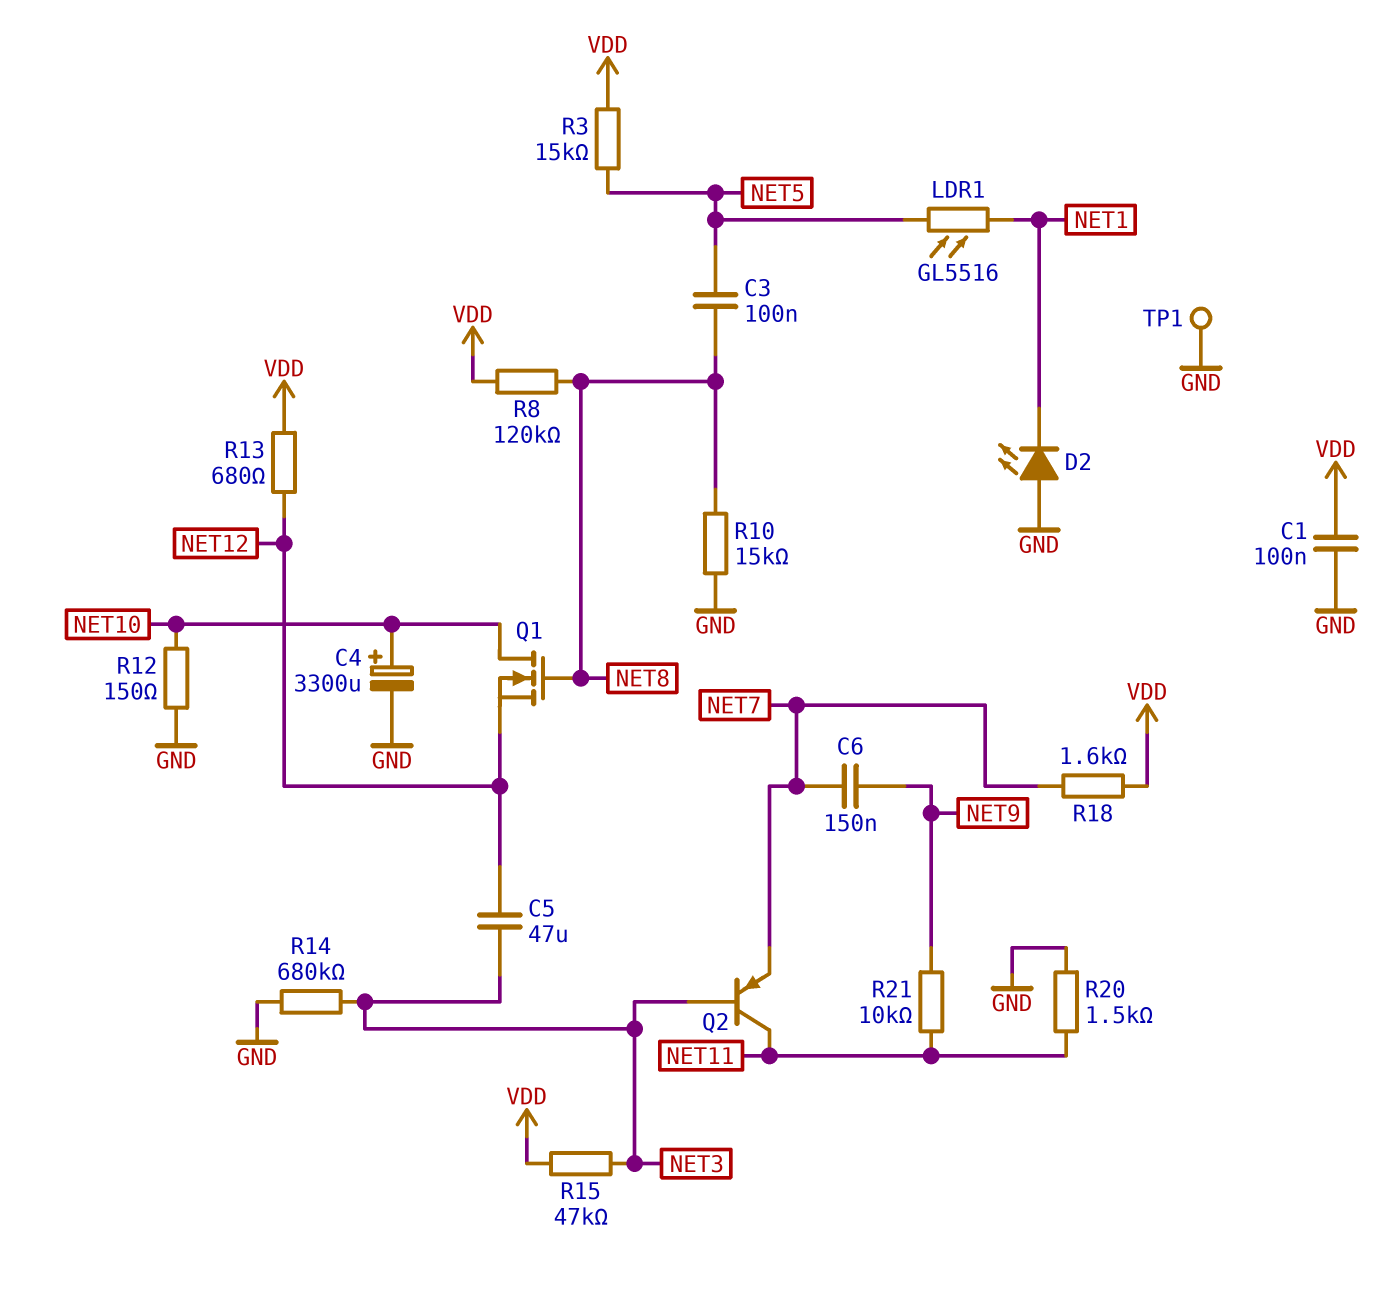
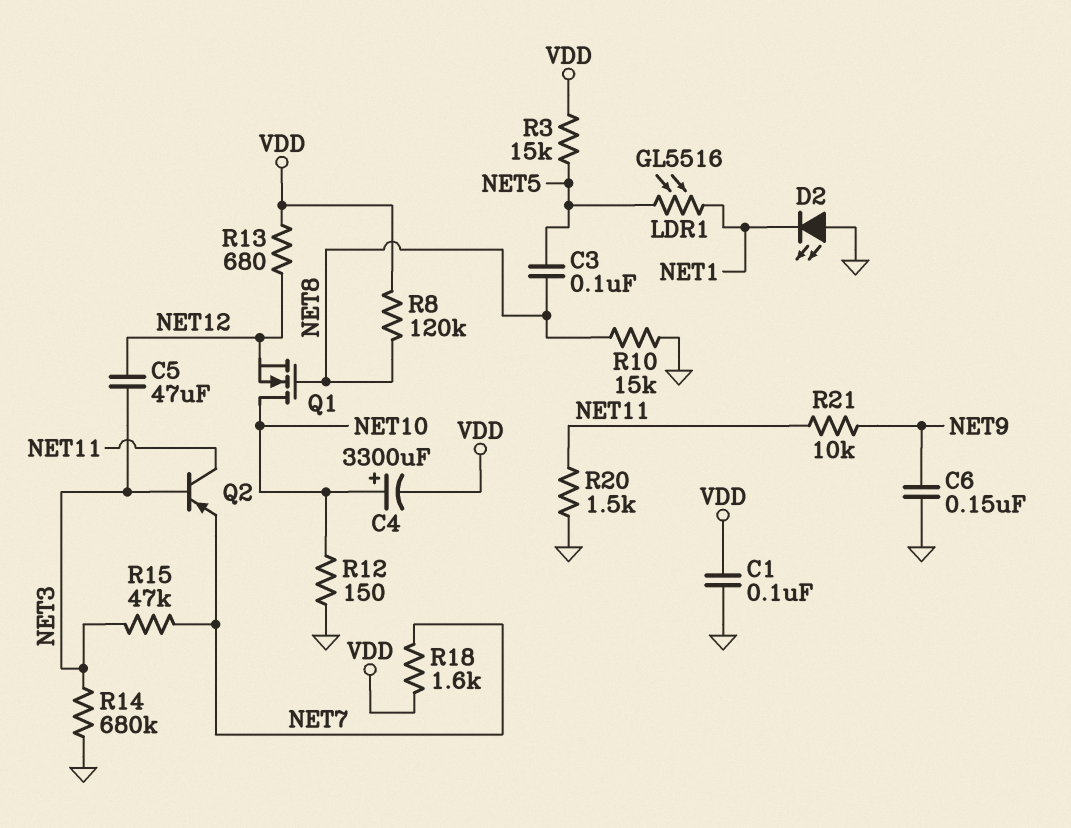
C4: 3300uF (plus NET10, minus GND) -> 3300uF (plus NET10, minus VDD)
C6: 150nF (NET7, NET9) -> 150nF (GND, NET9)
R15: 47k (NET3, VDD) -> 47k (NET3, NET7)
TP1: test point (GND) -> none

